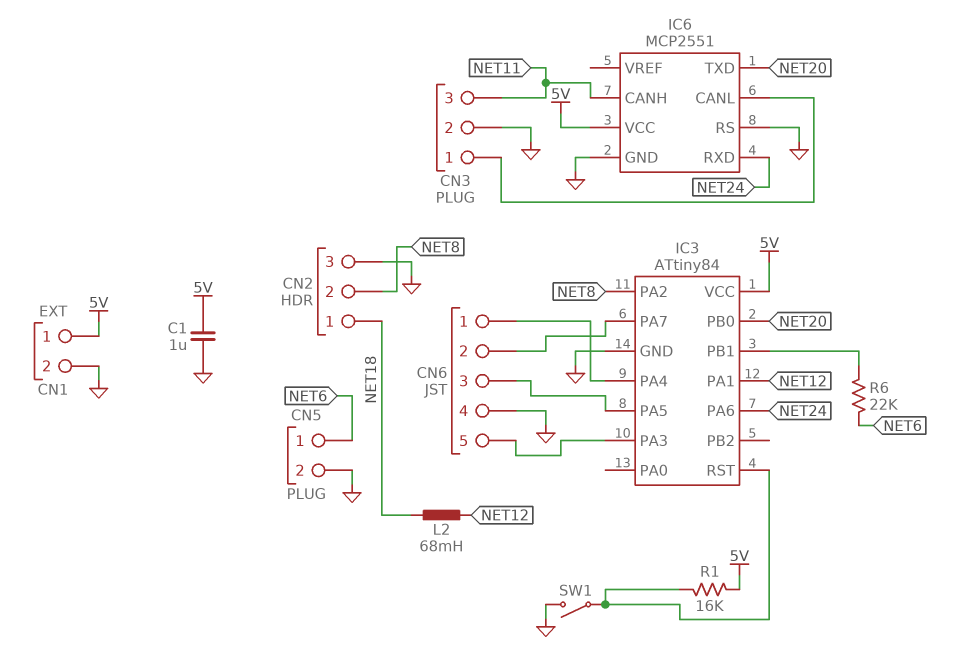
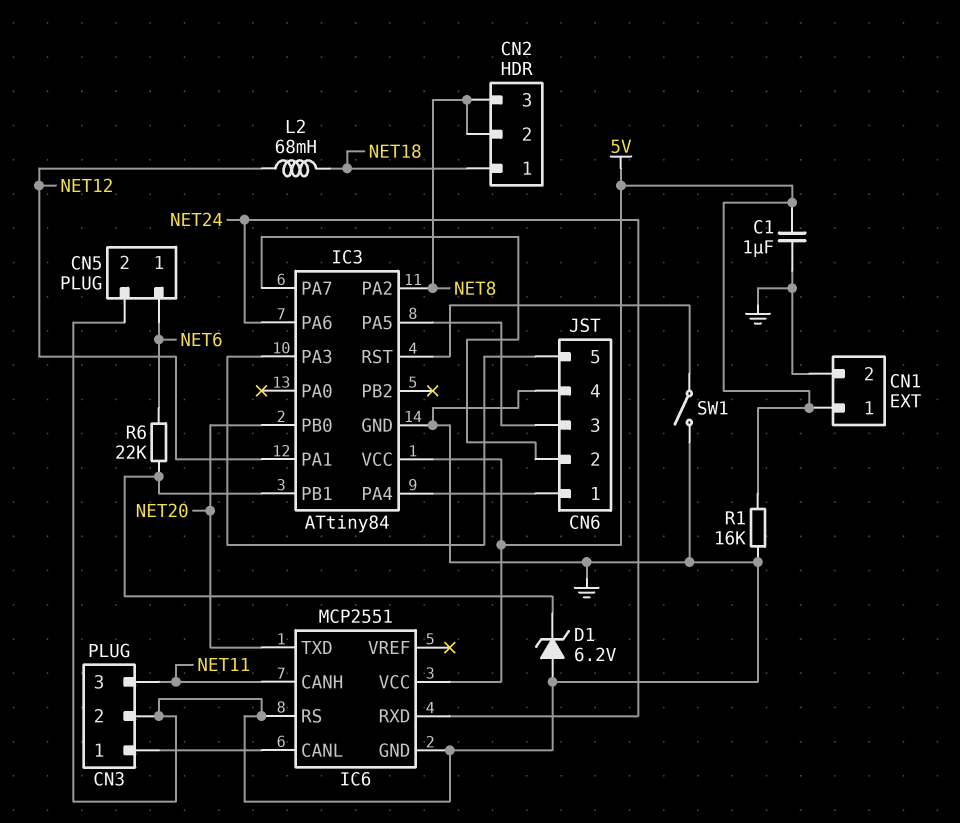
CN2 pin 3: GND -> NET8
D1: none -> zener 6.2V (A GND, K IC3/PB1)
R1: 16k (5V, IC3/RST) -> 16k (5V, GND)

